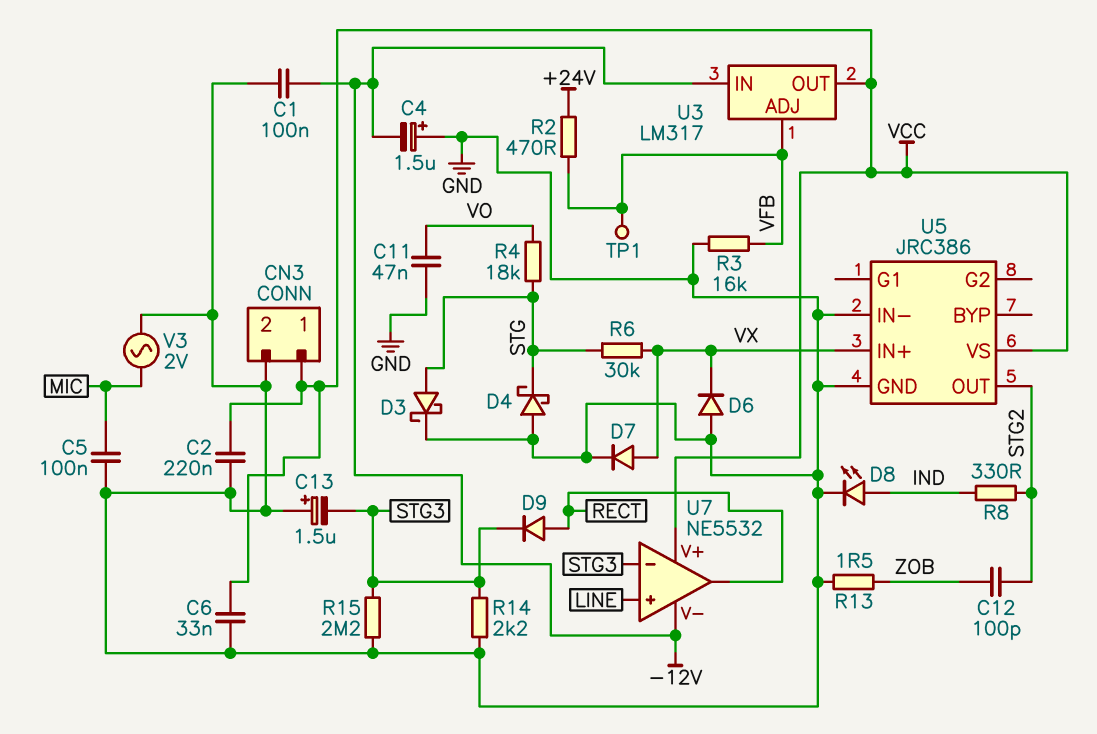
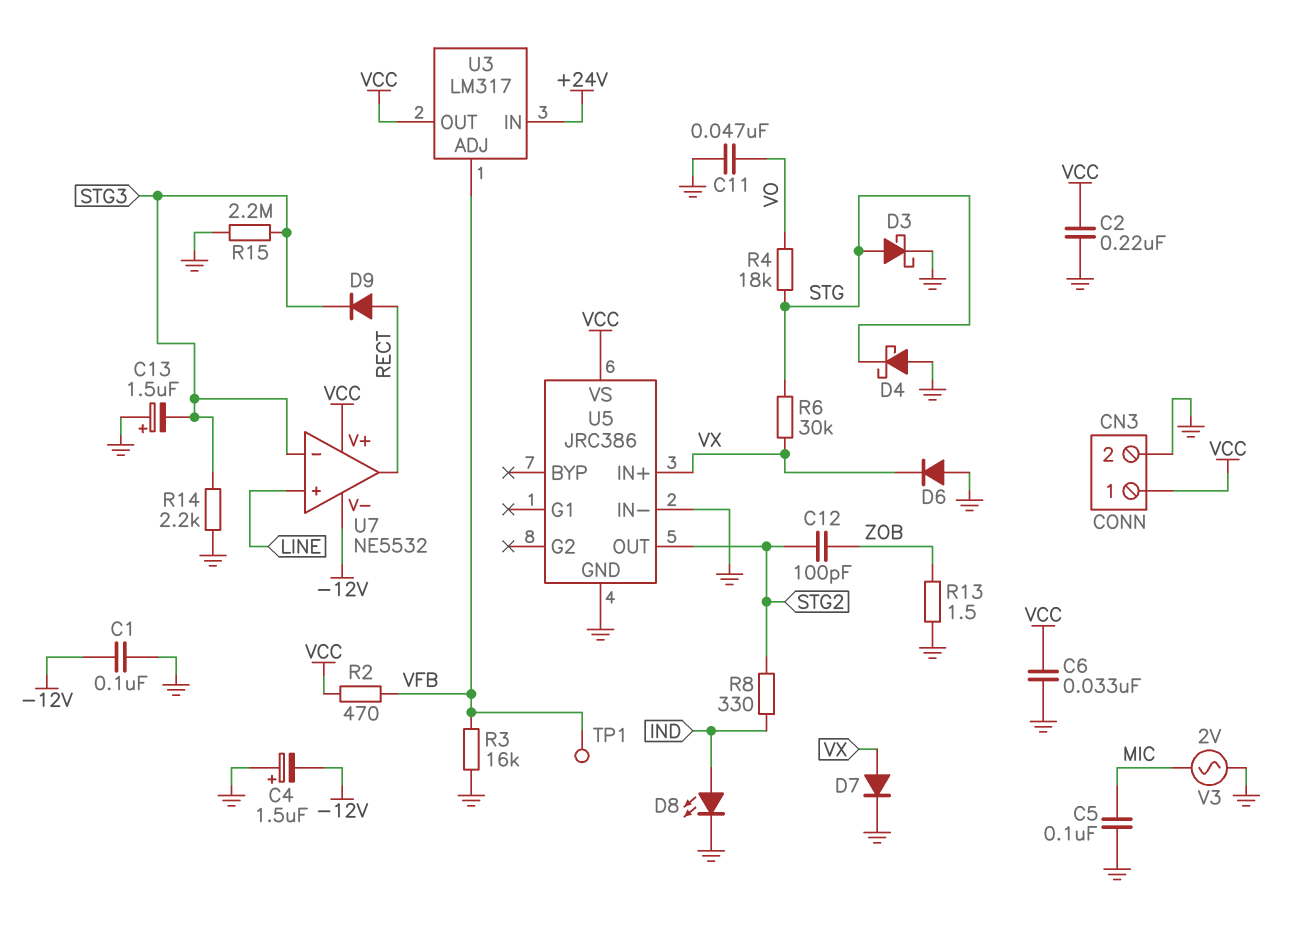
R2: 470 (+24V, VFB) -> 470 (VCC, VFB)
U3 pin IN: -12V -> +24V

